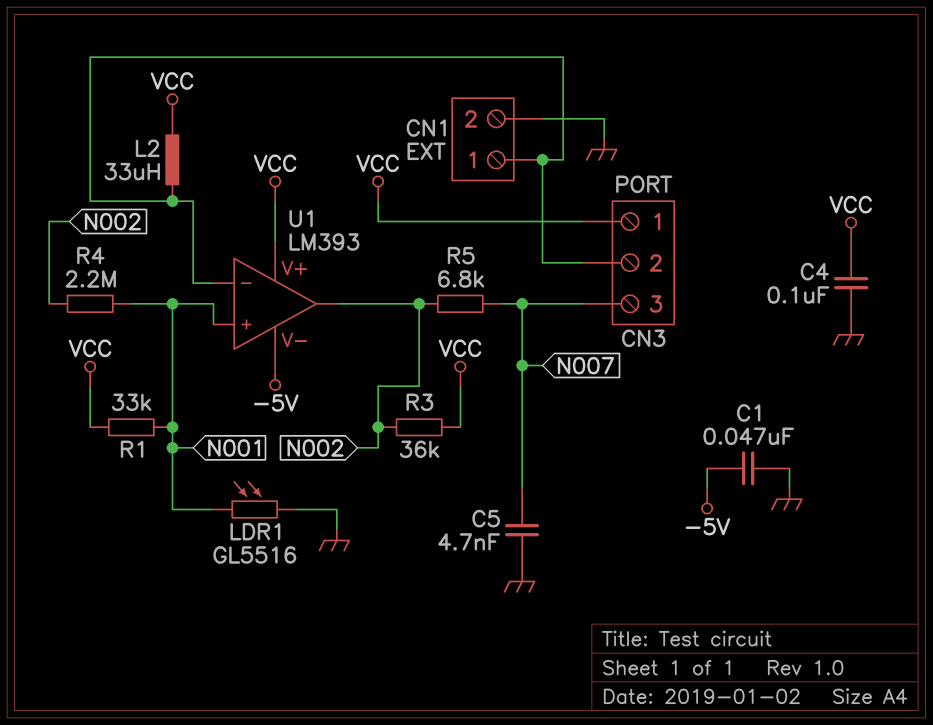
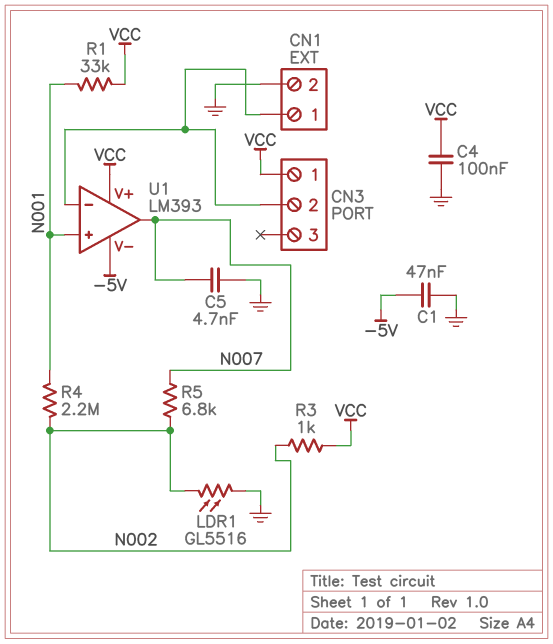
CN3 pin 3: N007 -> none
L2: 33uH (CN1/1, VCC) -> none
LDR1: GL5516 (GND, N001) -> GL5516 (GND, N002)
R3: 36k (N002, VCC) -> 1k (N002, VCC)
U1 pin out: N002 -> N007

